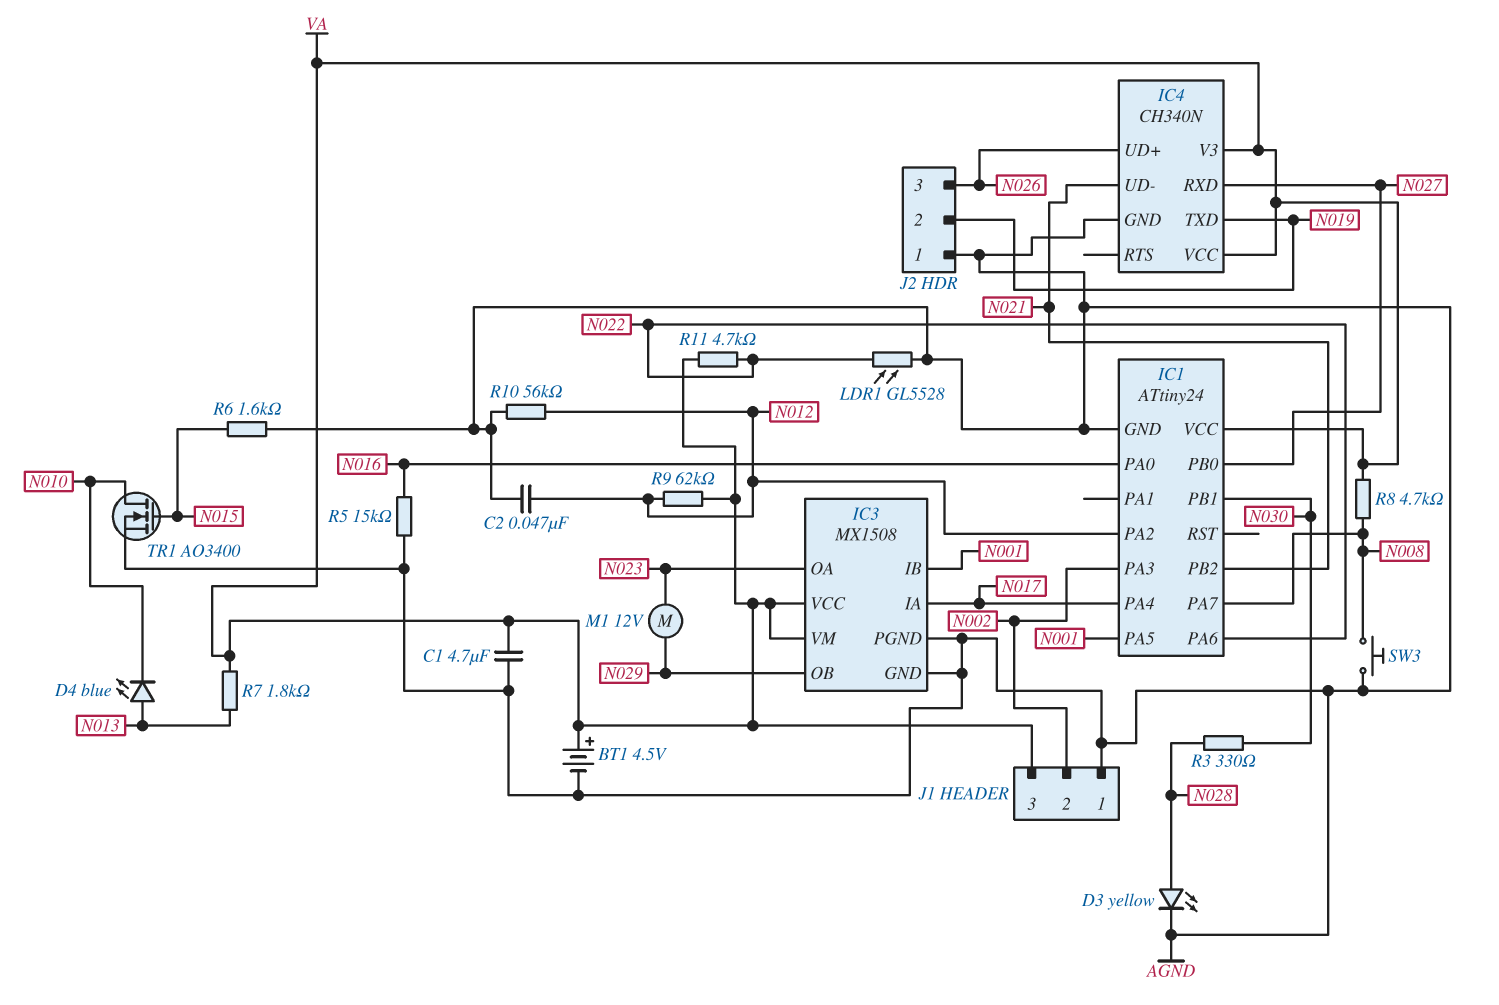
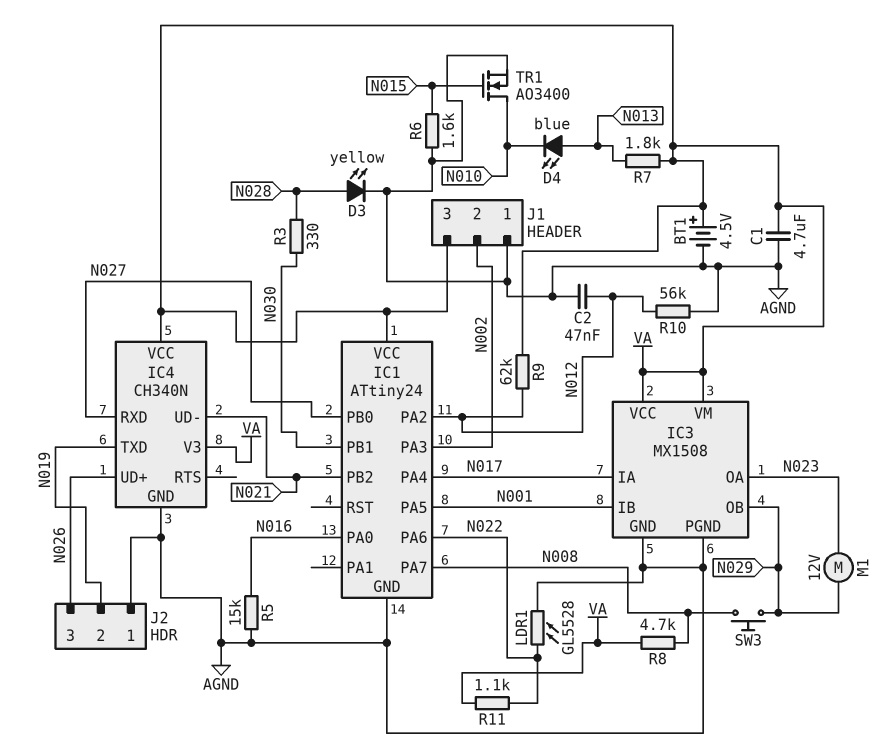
R11: 4.7k (N022, VA) -> 1.1k (N022, VA)
SW3: button (AGND, N008) -> button (N008, N029)

